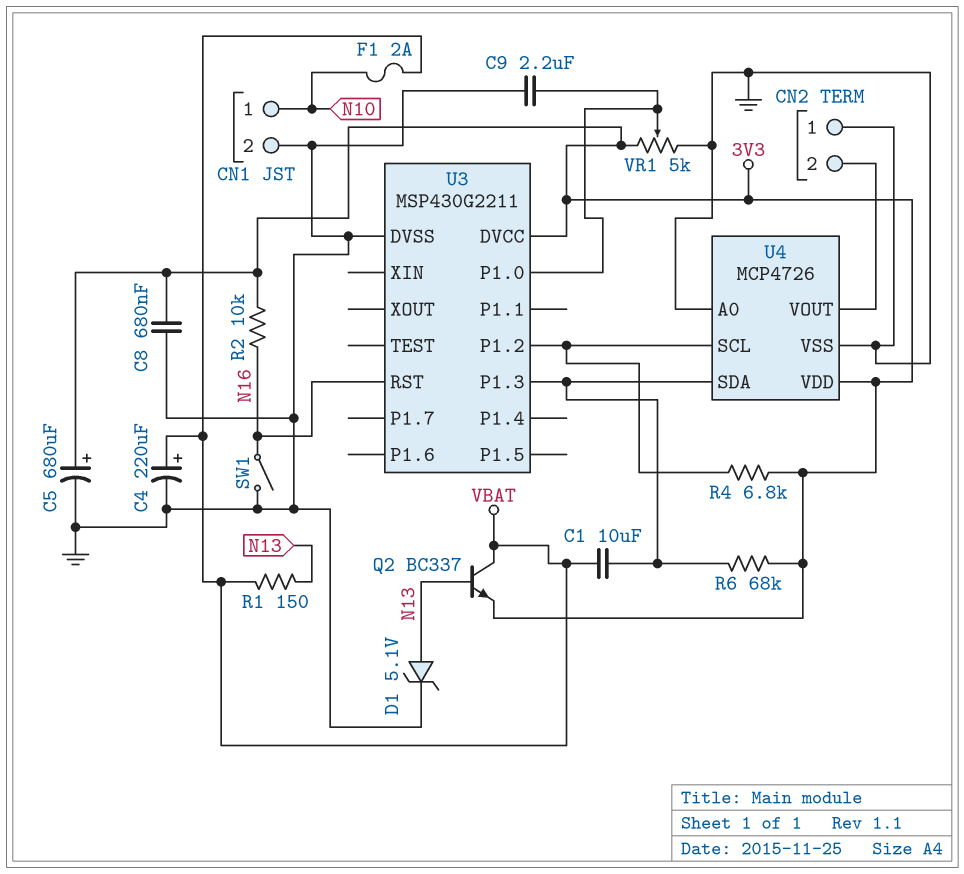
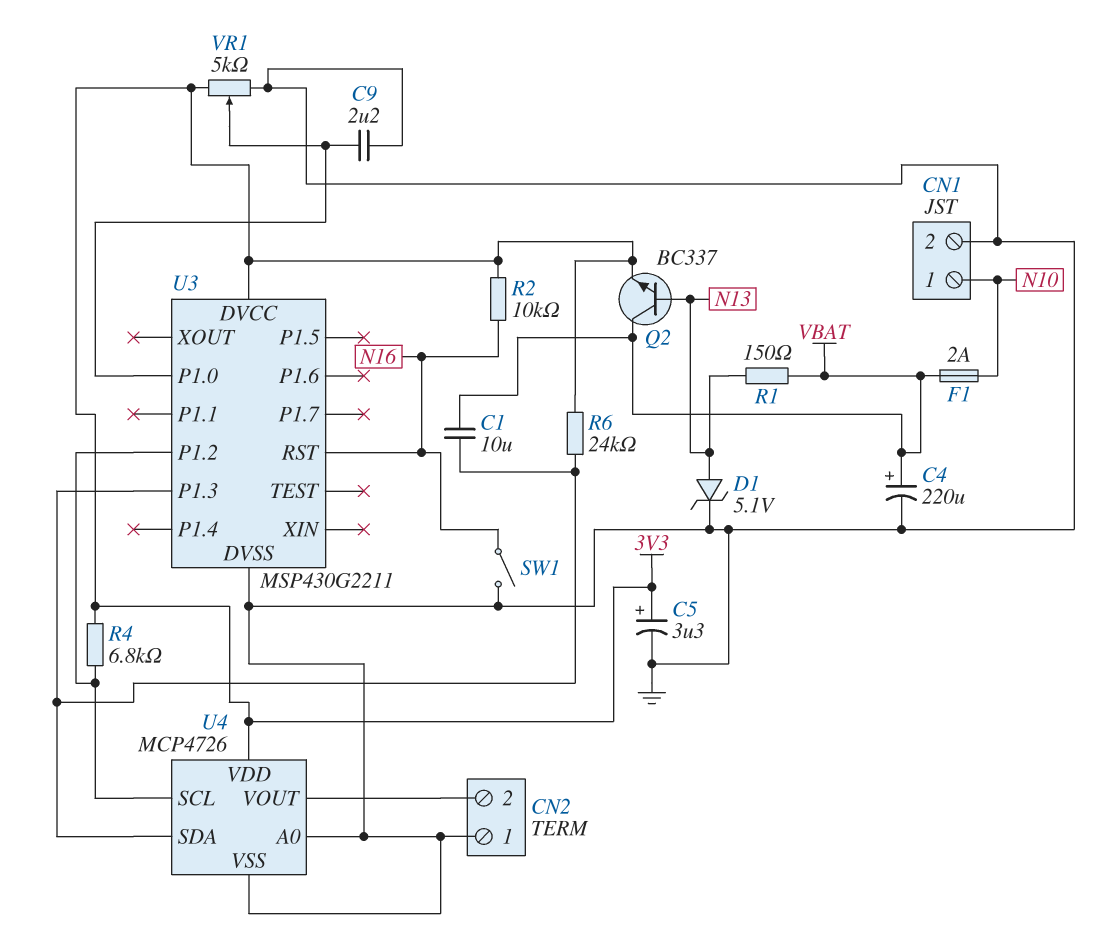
C5: 680uF (plus 3V3, minus GND) -> 3.3uF (plus 3V3, minus GND)
C8: 680nF (3V3, GND) -> none
R6: 68k (3V3, U3/P1.3) -> 24k (3V3, U3/P1.3)

